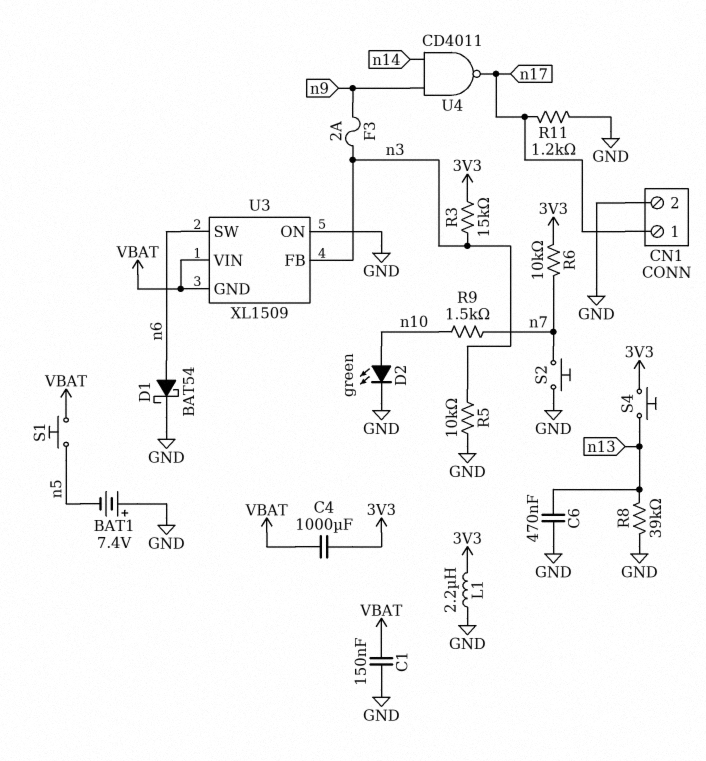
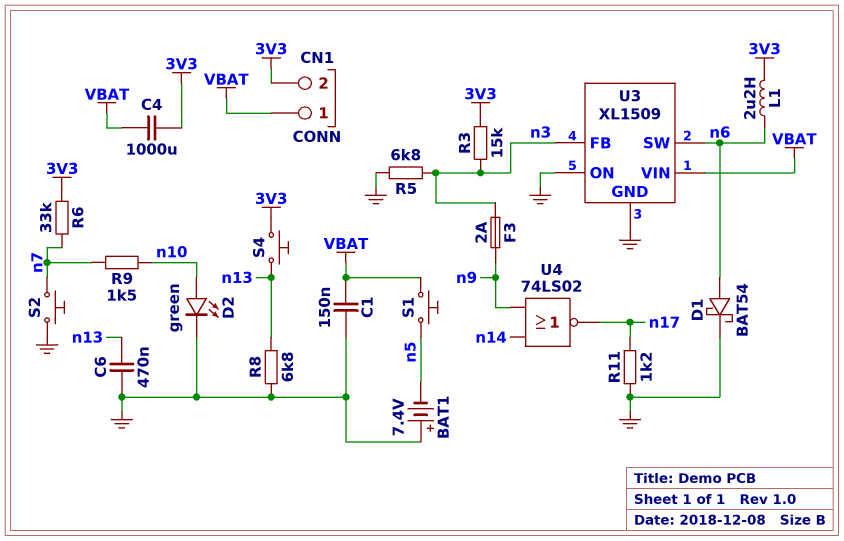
CN1 pin 1: n17 -> VBAT
CN1 pin 2: GND -> 3V3
L1: 2.2uH (3V3, GND) -> 2.2uH (3V3, n6)
R5: 10k (GND, n3) -> 6.8k (GND, n3)
R6: 10k (3V3, n7) -> 33k (3V3, n7)
R8: 39k (GND, n13) -> 6.8k (GND, n13)
U3 pin GND: VBAT -> GND
U4: NAND CD4011 (in n9, in n14, out n17) -> NOR 74LS02 (in n9, in n14, out n17)

